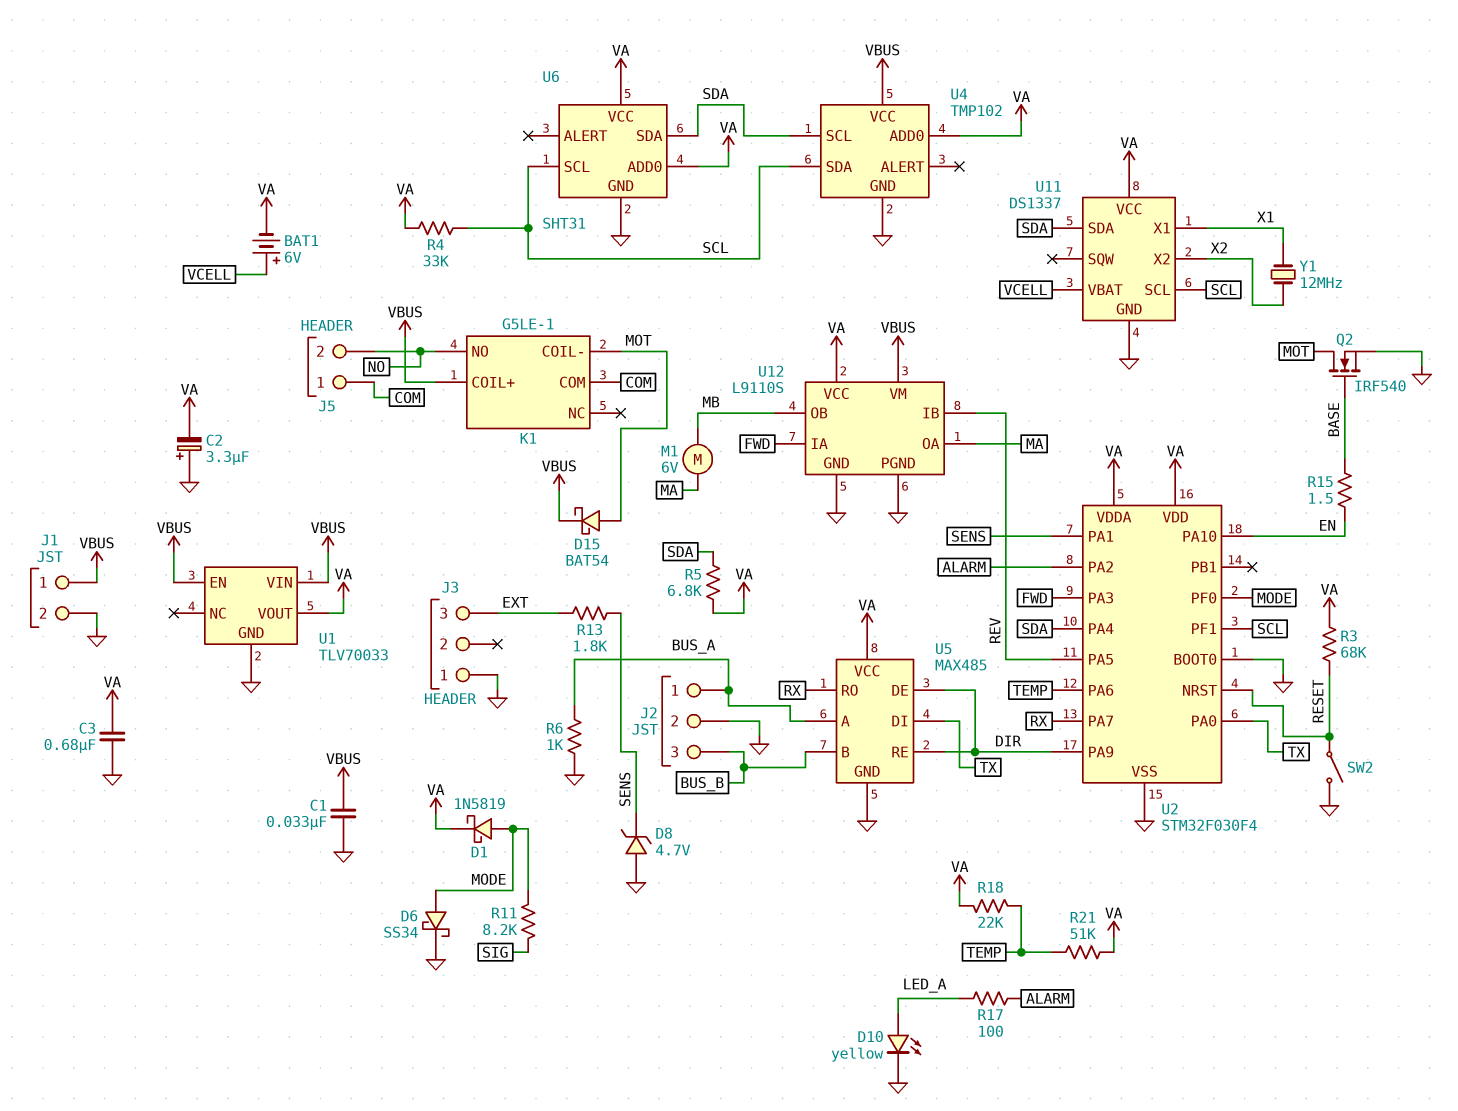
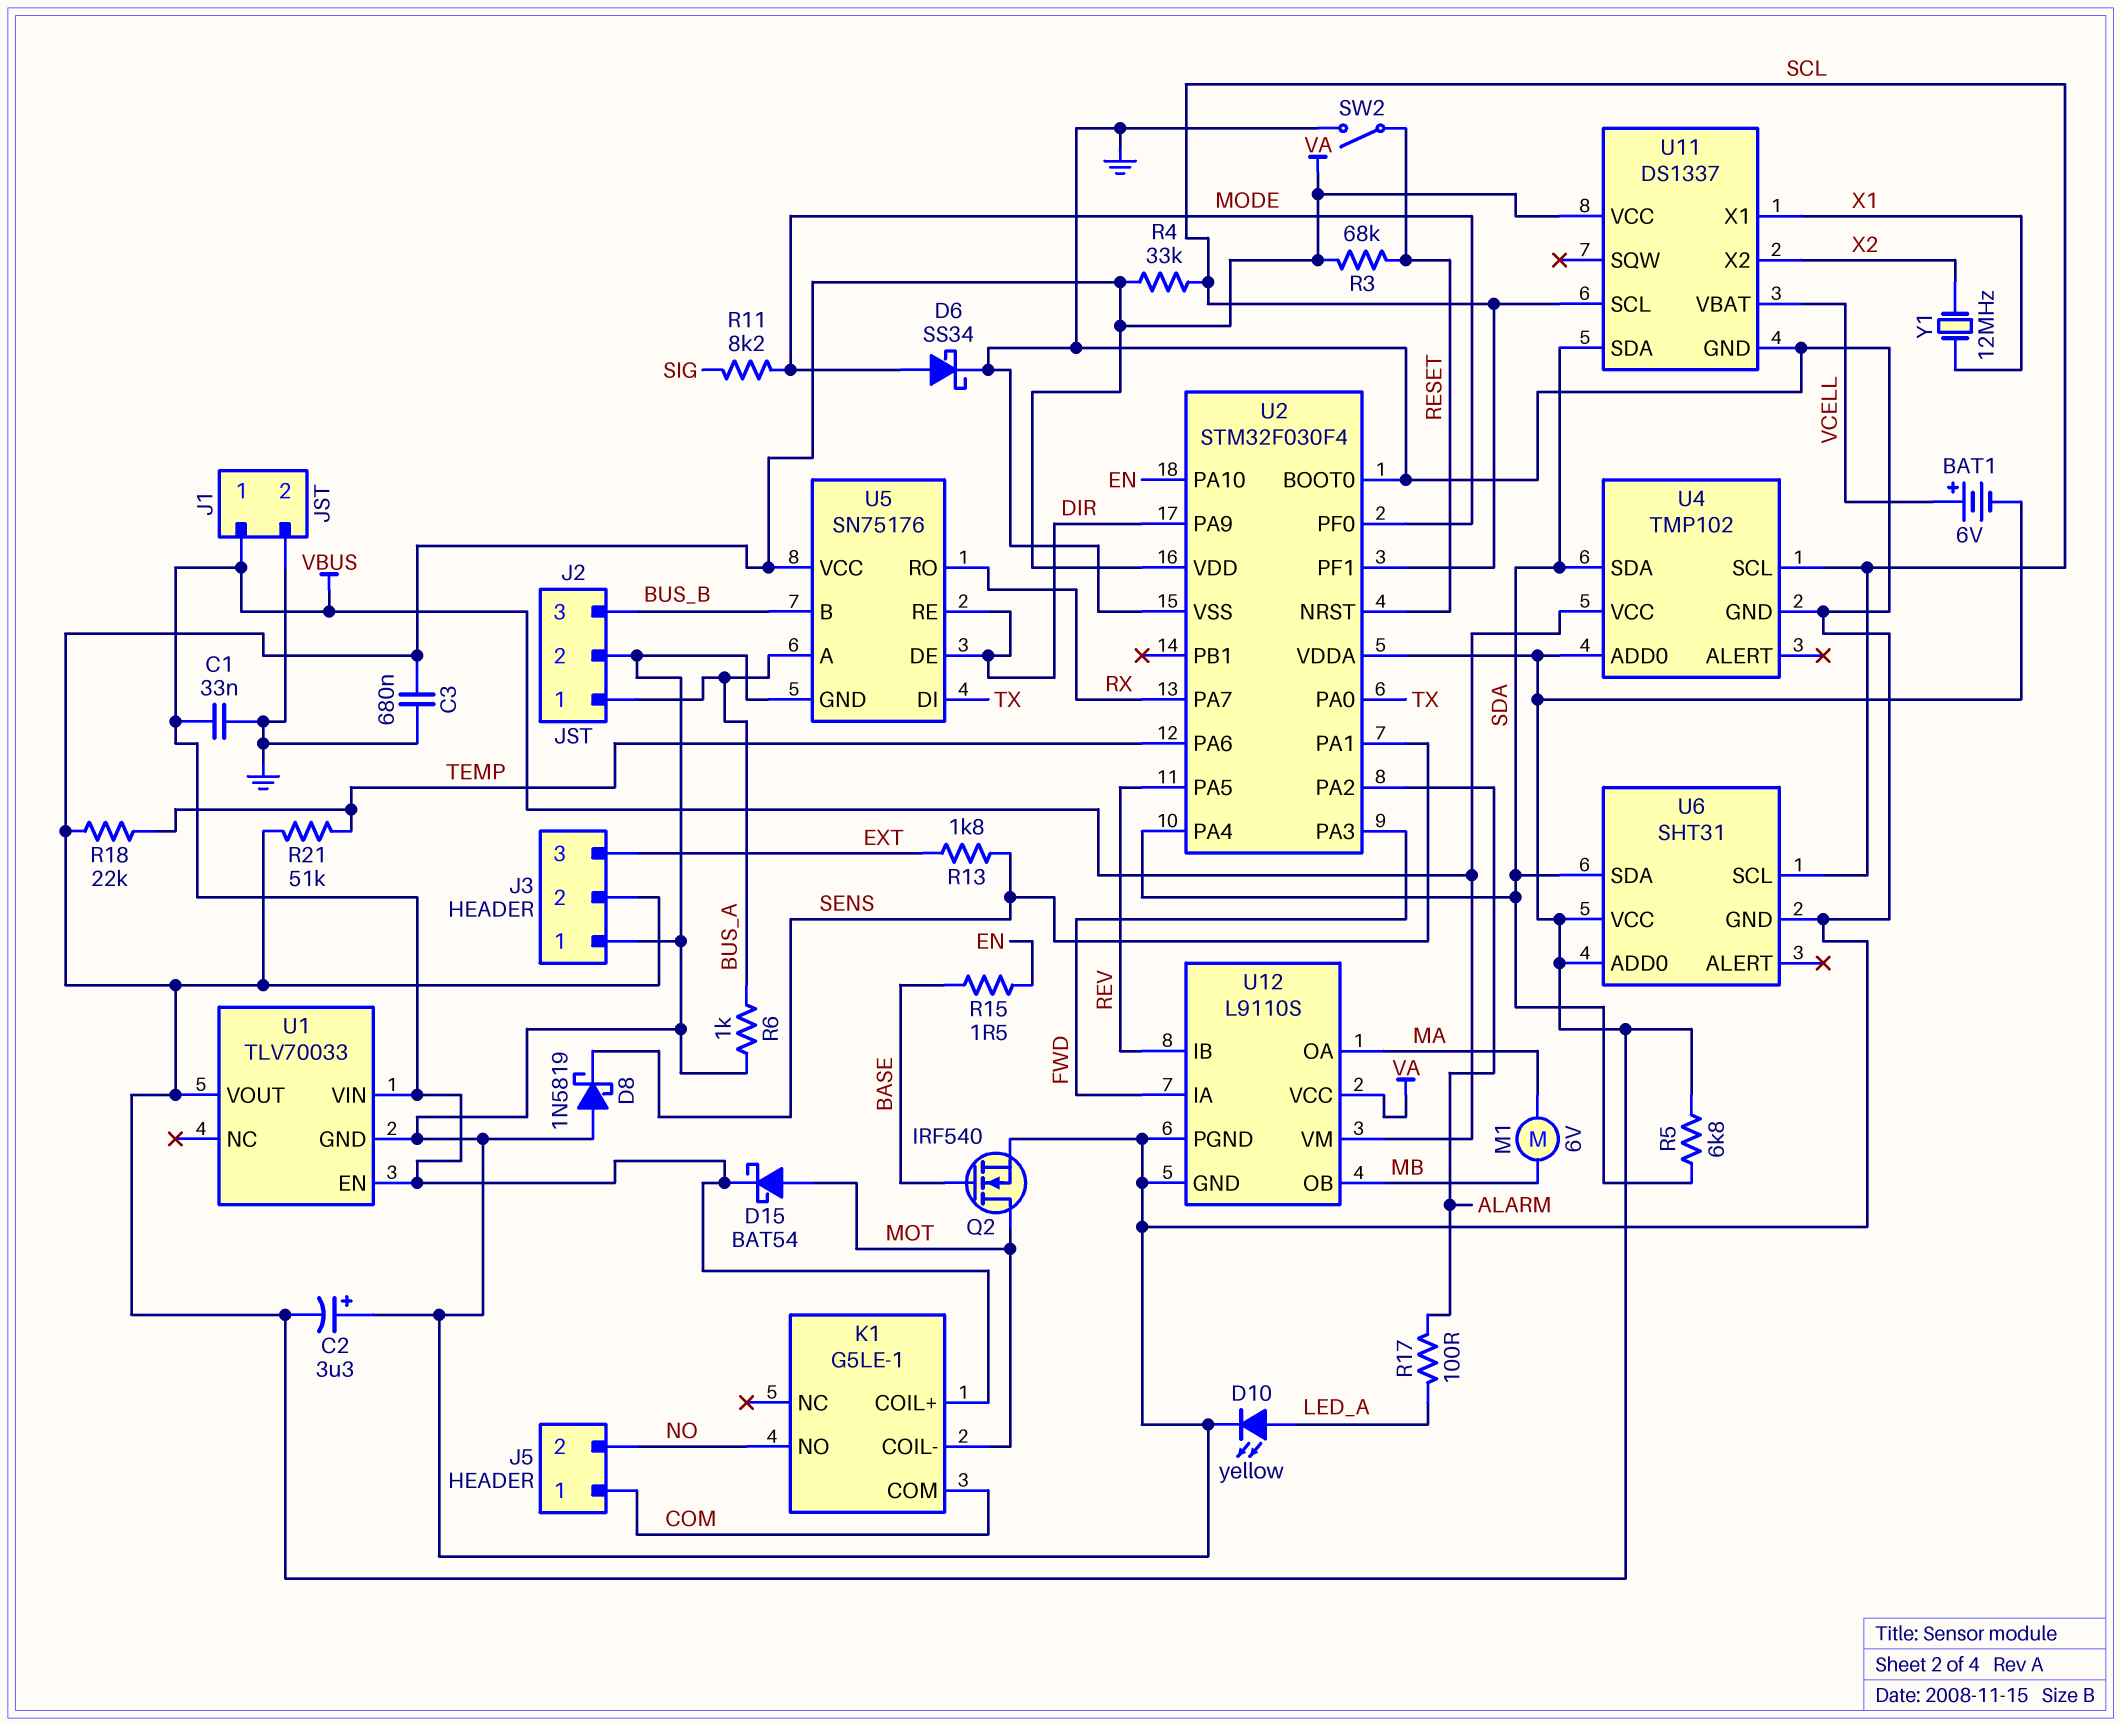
D1: schottky 1N5819 (A MODE, K VA) -> none
D8: zener 4.7V (A GND, K SENS) -> schottky 1N5819 (A GND, K SENS)
J3 pin 2: none -> VA
U4 pin SCL: SDA -> SCL
U4 pin SDA: SCL -> SDA
U5: MAX485 -> SN75176

